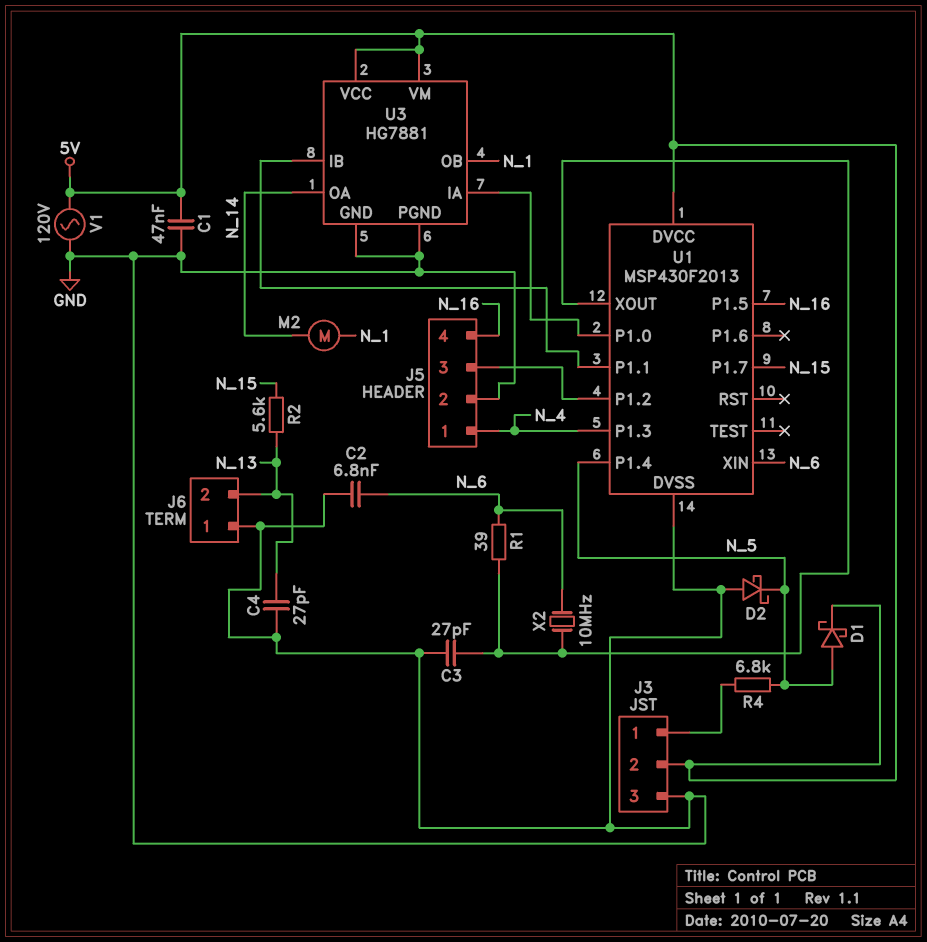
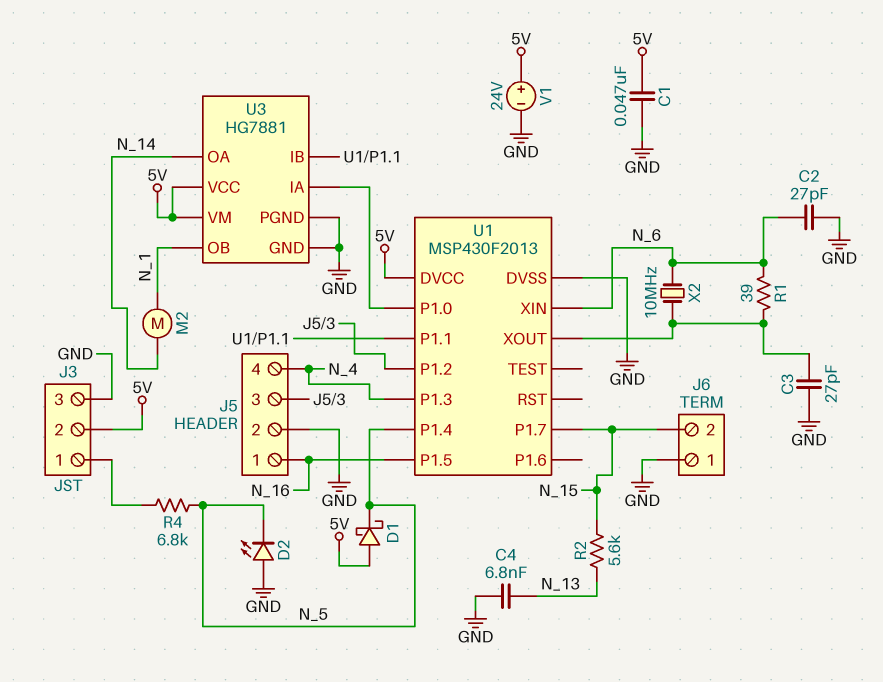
C2: 6.8nF (GND, N_6) -> 27pF (GND, N_6)
C4: 27pF (GND, N_13) -> 6.8nF (GND, N_13)
D1: schottky (A N_5, K 5V) -> schottky (A 5V, K N_5)
D2: schottky (A GND, K N_5) -> LED (A GND, K N_5)
J5 pin 1: N_4 -> N_16
J5 pin 4: N_16 -> N_4
J6 pin 2: N_13 -> N_15
V1: AC 120V (5V, GND) -> 24V (plus 5V, minus GND)

